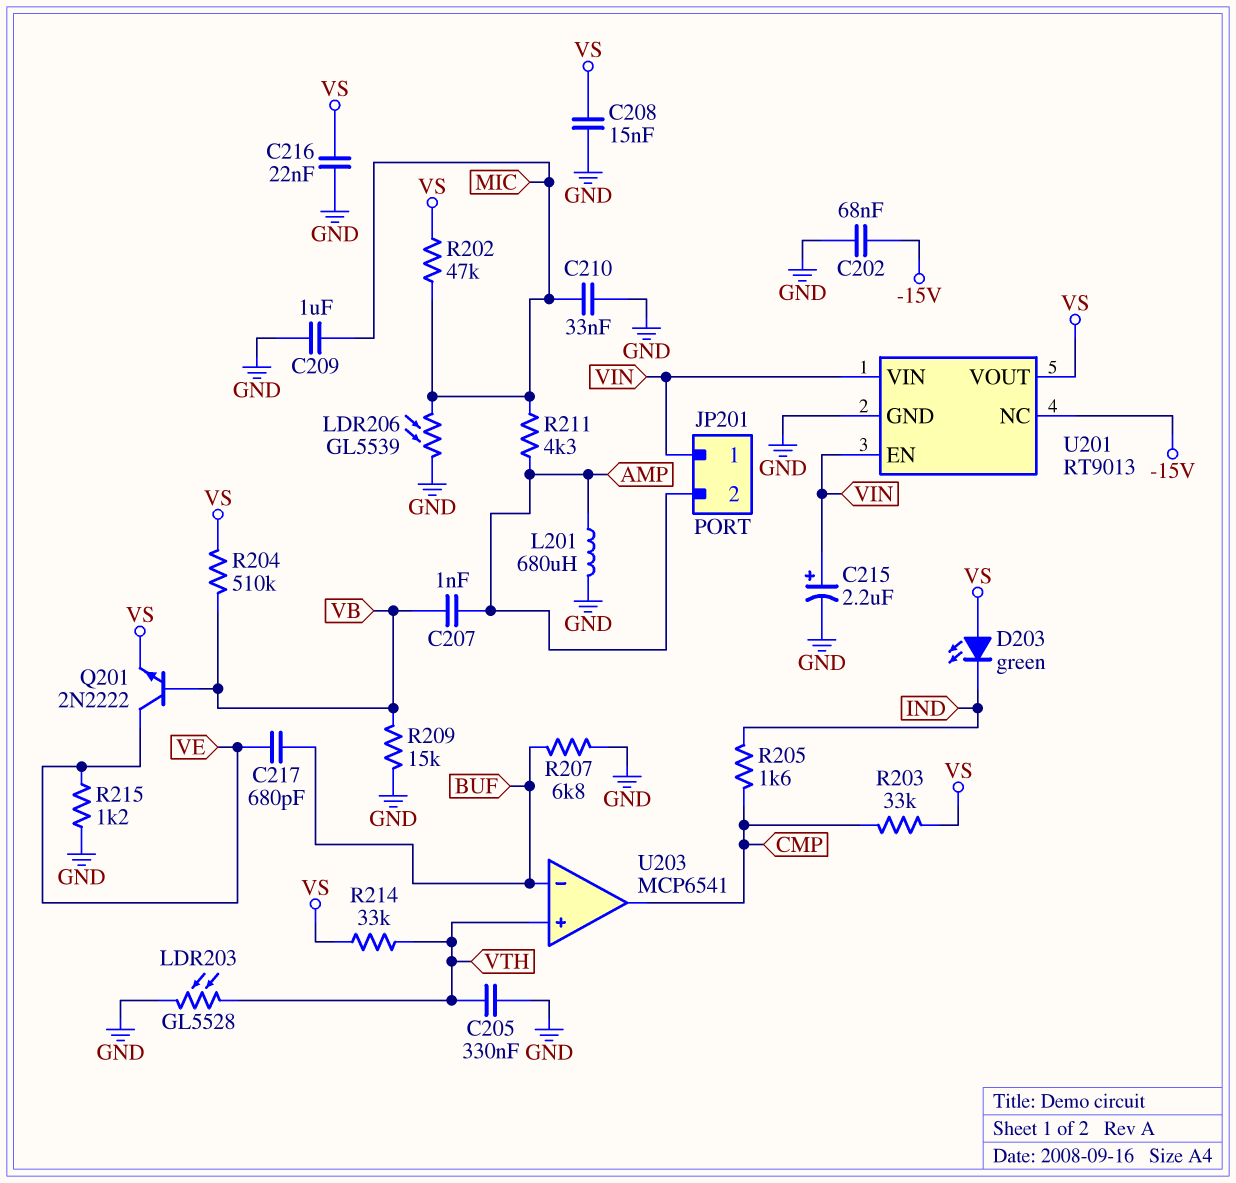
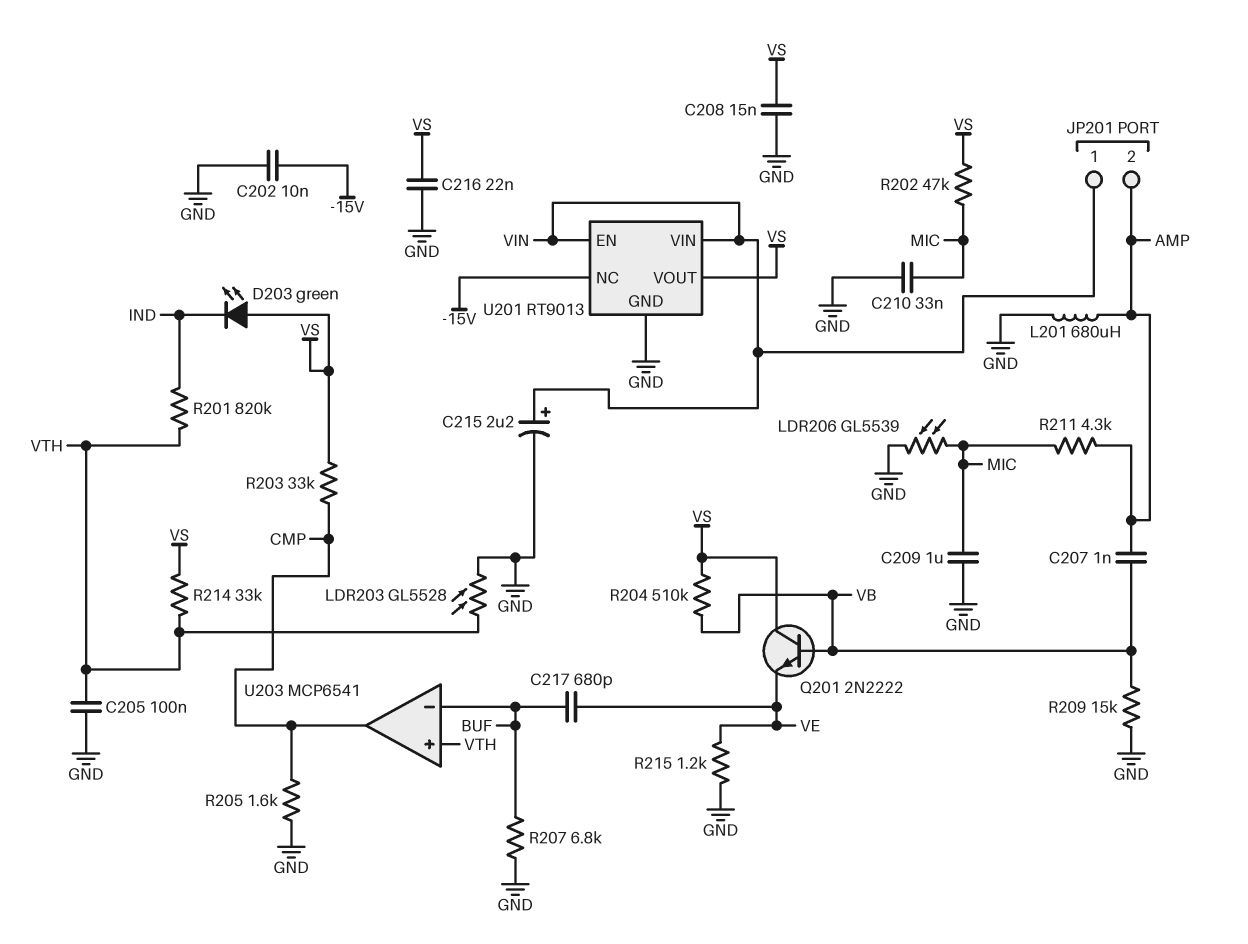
C202: 68nF (-15V, GND) -> 10nF (-15V, GND)
C205: 330nF (GND, VTH) -> 100nF (GND, VTH)
Q201: NPN 2N2222 (B VB, C VE, E VS) -> NPN 2N2222 (B VB, C VS, E VE)
R201: none -> 820k (IND, VTH)
R205: 1.6k (CMP, IND) -> 1.6k (CMP, GND)

